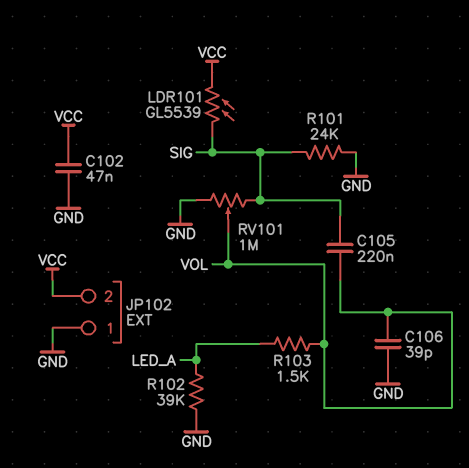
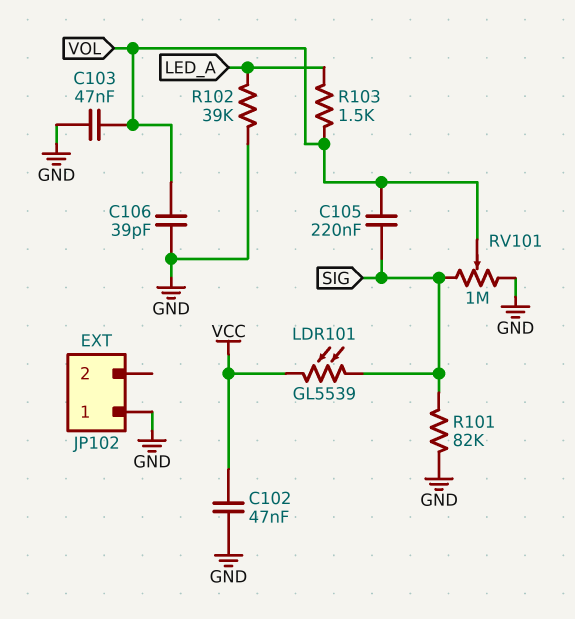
C103: none -> 47nF (GND, VOL)
JP102 pin 2: VCC -> none
R101: 24k (GND, SIG) -> 82k (GND, SIG)

